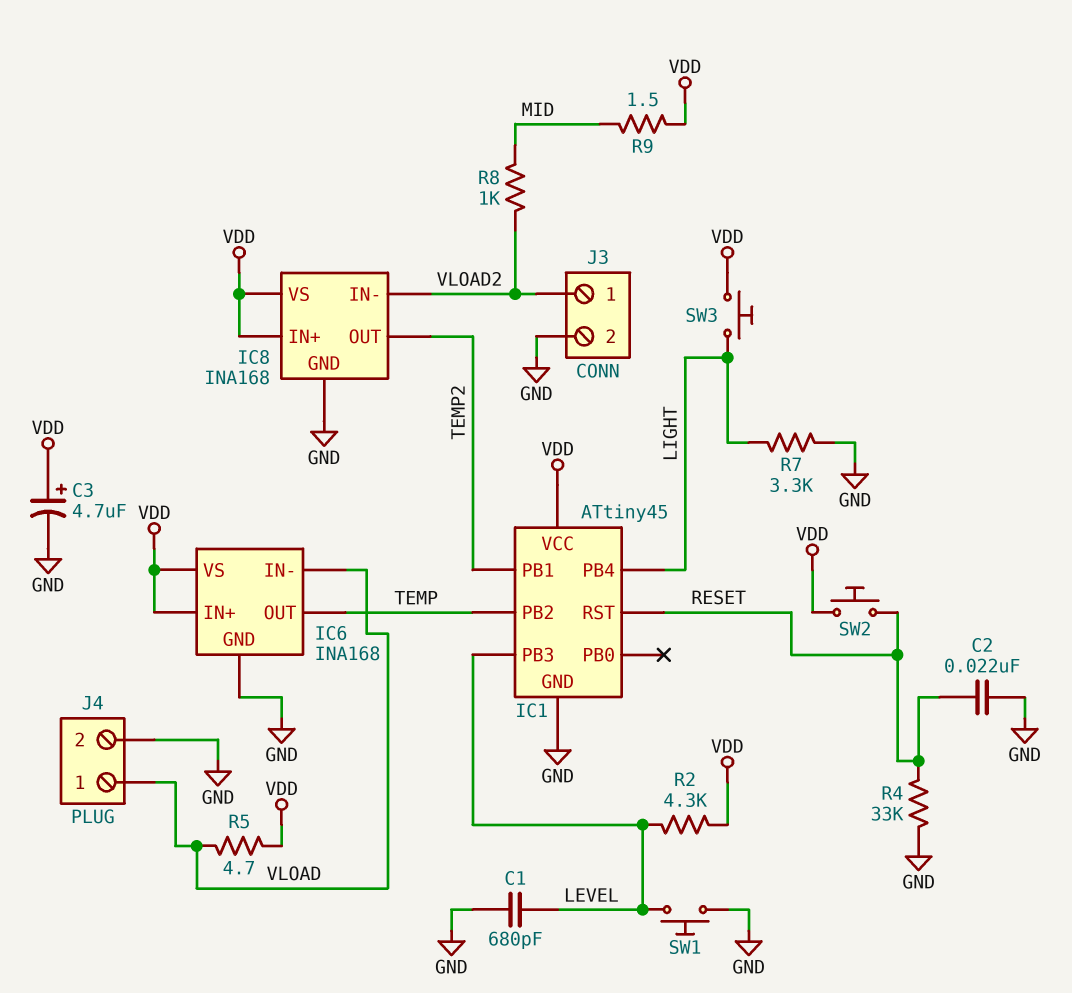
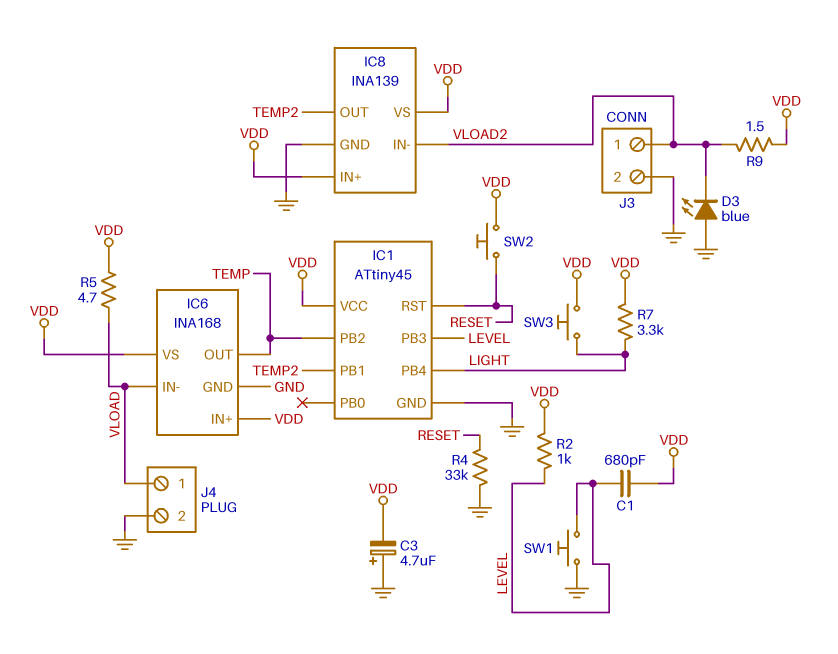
C1: 680pF (GND, LEVEL) -> 680pF (LEVEL, VDD)
C2: 22nF (GND, RESET) -> none
C3: 4.7uF (plus VDD, minus GND) -> 4.7uF (plus GND, minus VDD)
D3: none -> LED blue (A GND, K VLOAD2)
IC8: INA168 -> INA139
R2: 4.3k (LEVEL, VDD) -> 1k (LEVEL, VDD)
R7: 3.3k (GND, LIGHT) -> 3.3k (LIGHT, VDD)
R8: 1k (MID, VLOAD2) -> none
R9: 1.5 (MID, VDD) -> 1.5 (VDD, VLOAD2)

